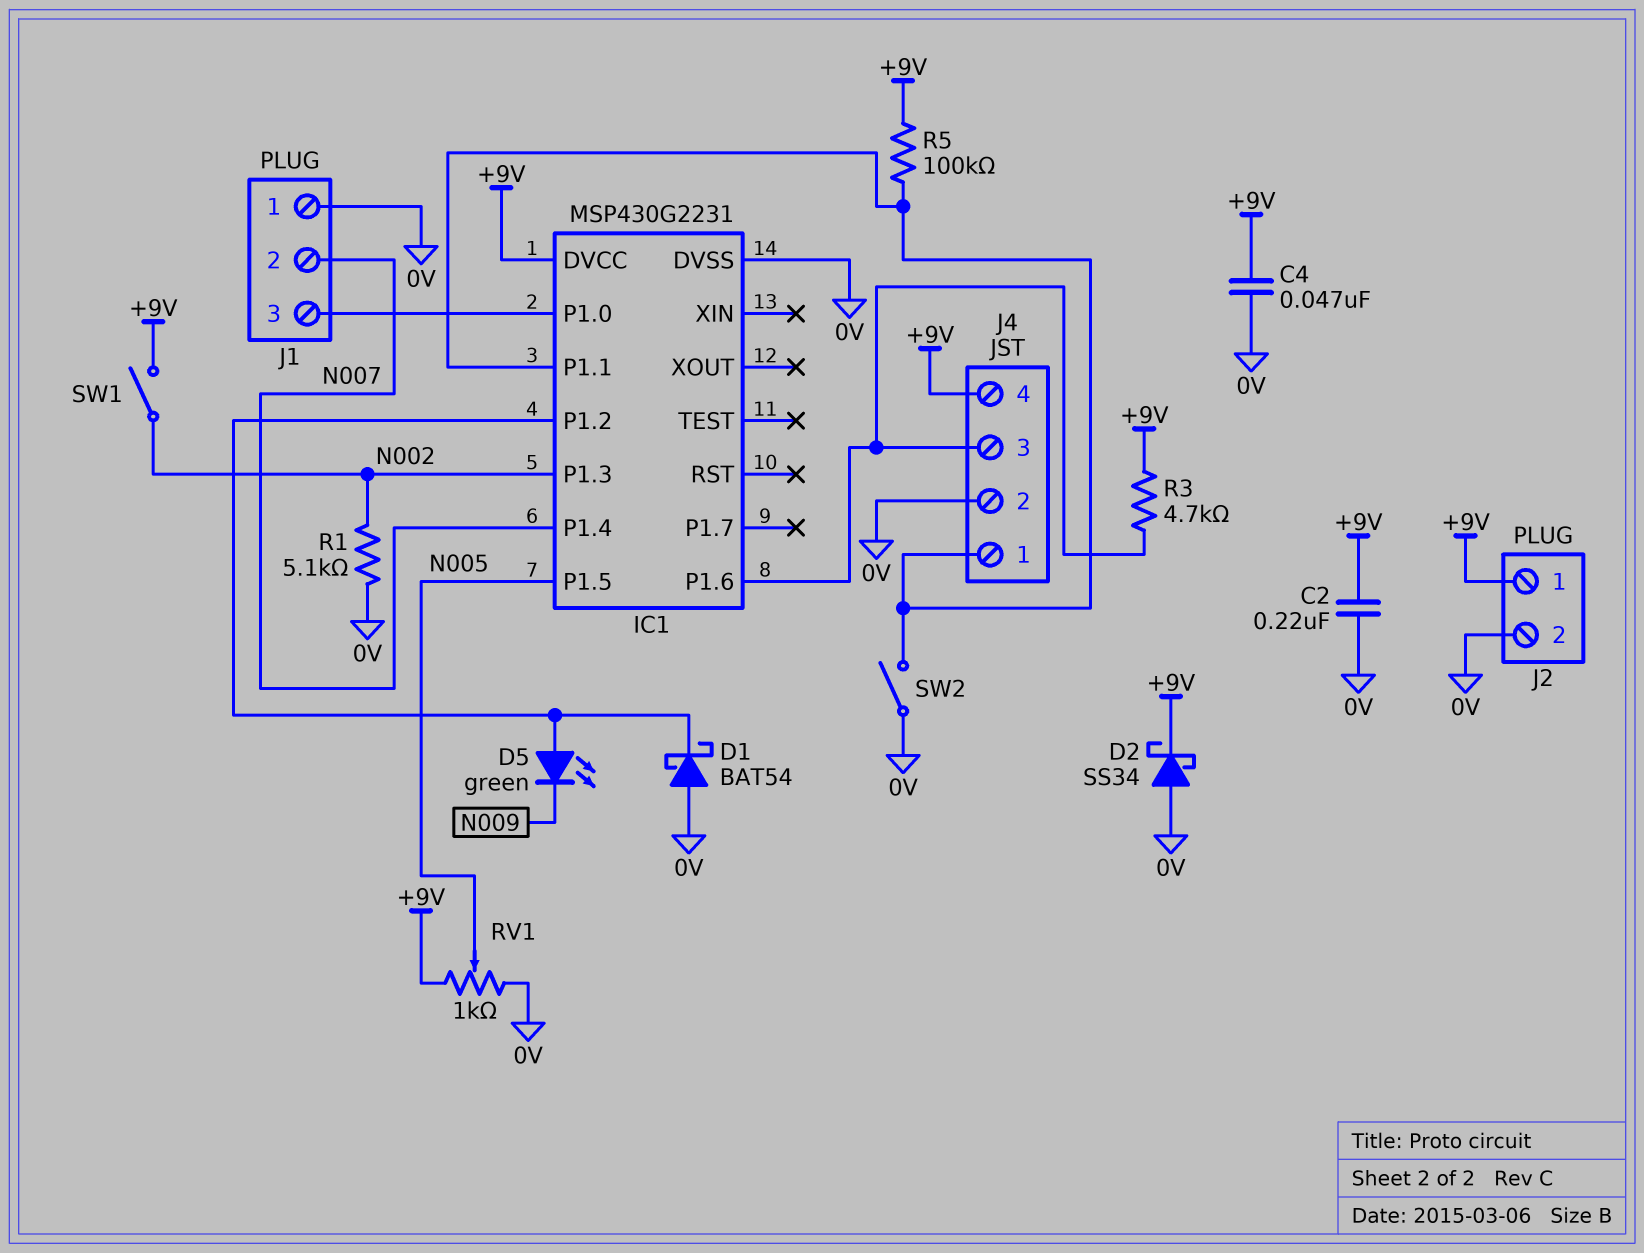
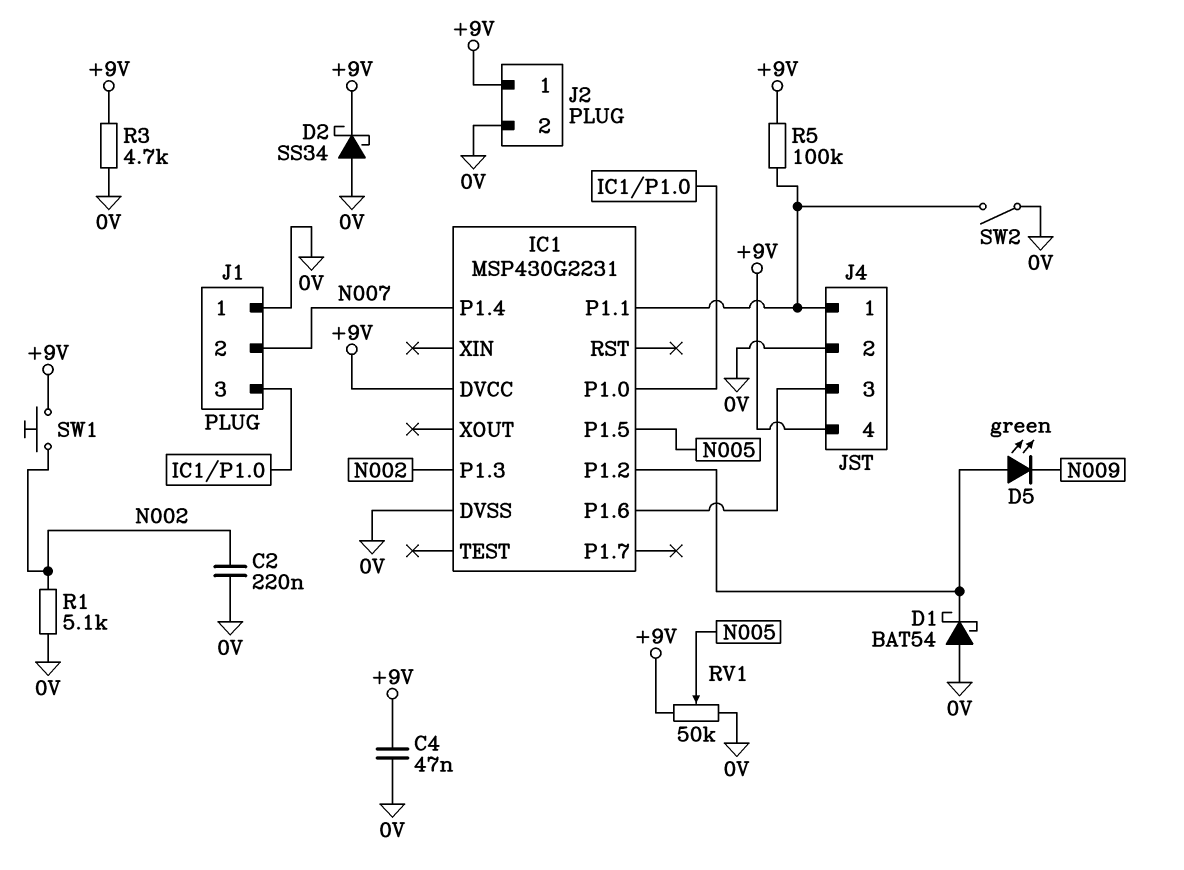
C2: 220nF (+9V, 0V) -> 220nF (0V, N002)
R3: 4.7k (+9V, IC1/P1.6) -> 4.7k (+9V, 0V)
RV1: 1k (+9V, 0V, wiper N005) -> 50k (+9V, 0V, wiper N005)
SW1: switch (+9V, N002) -> button (+9V, N002)

